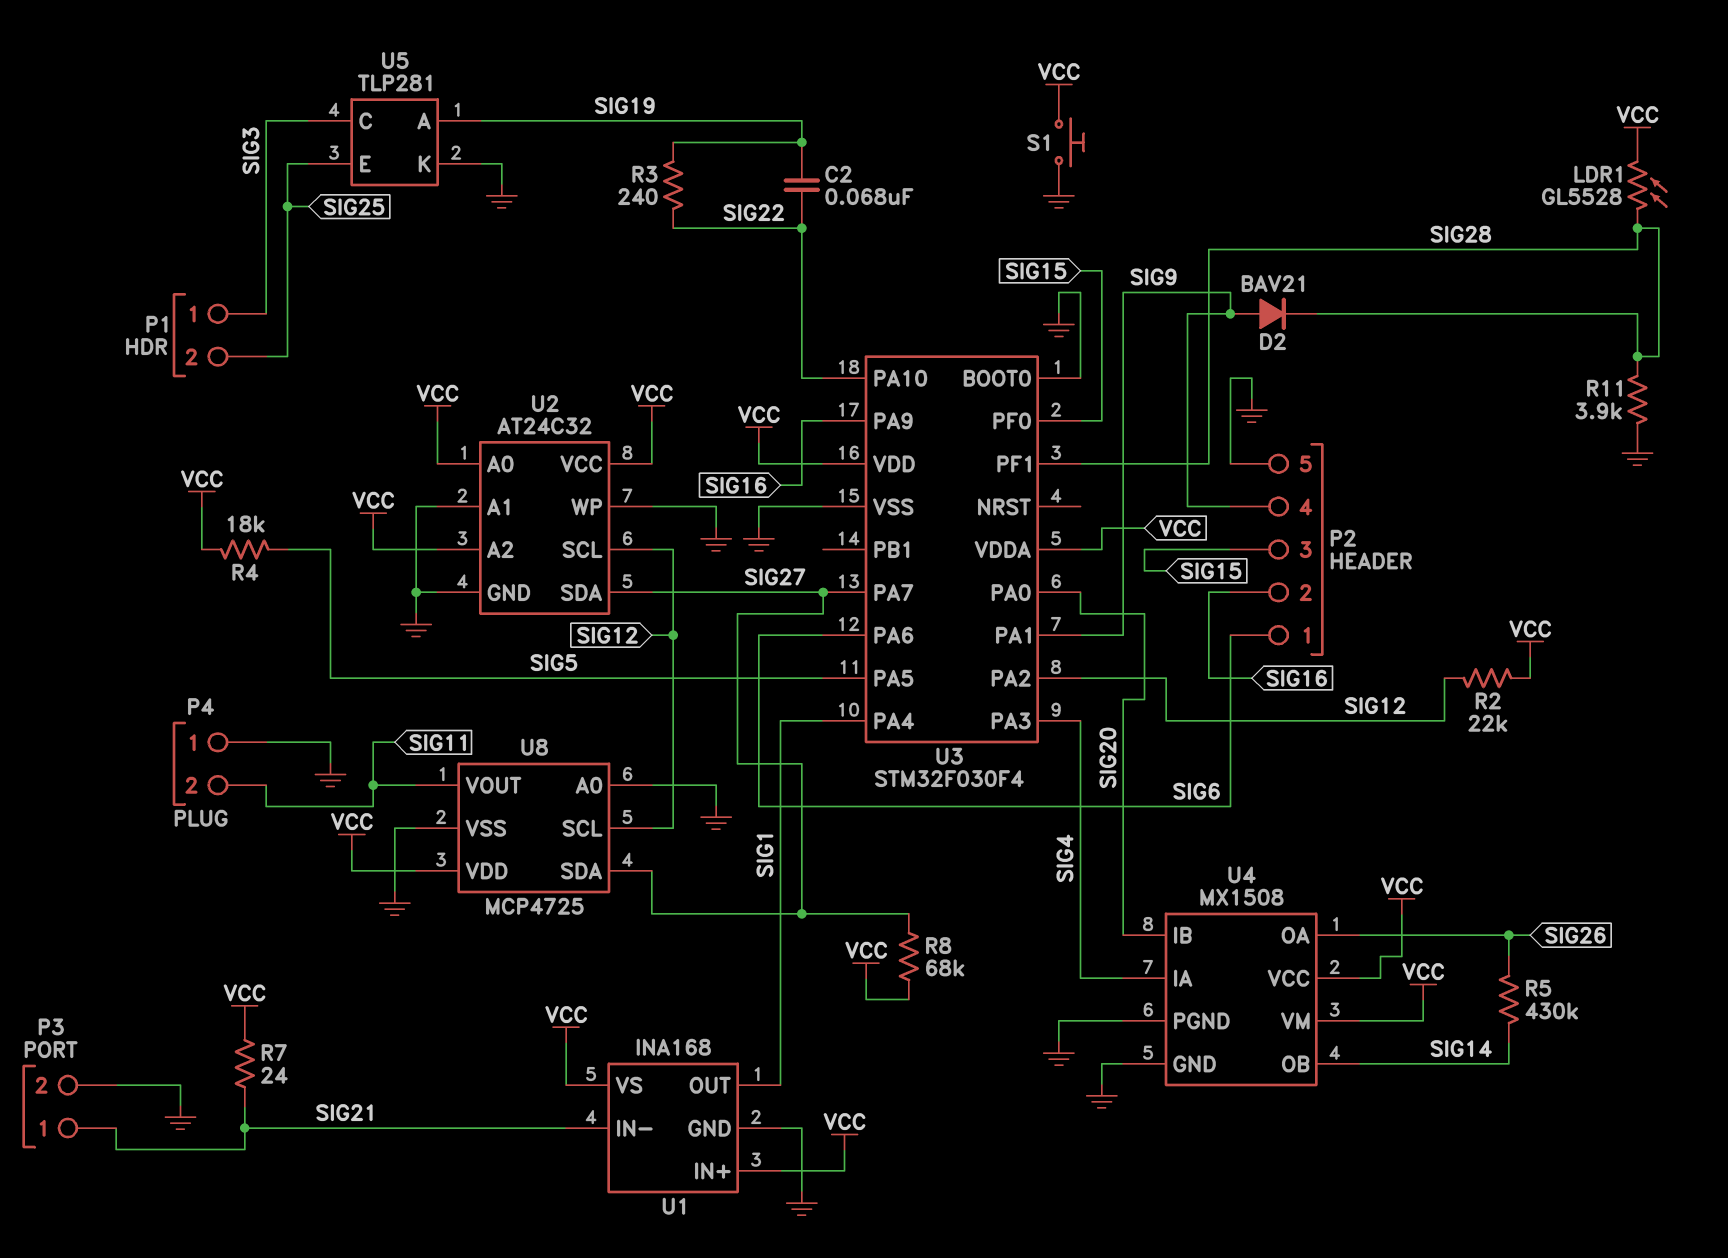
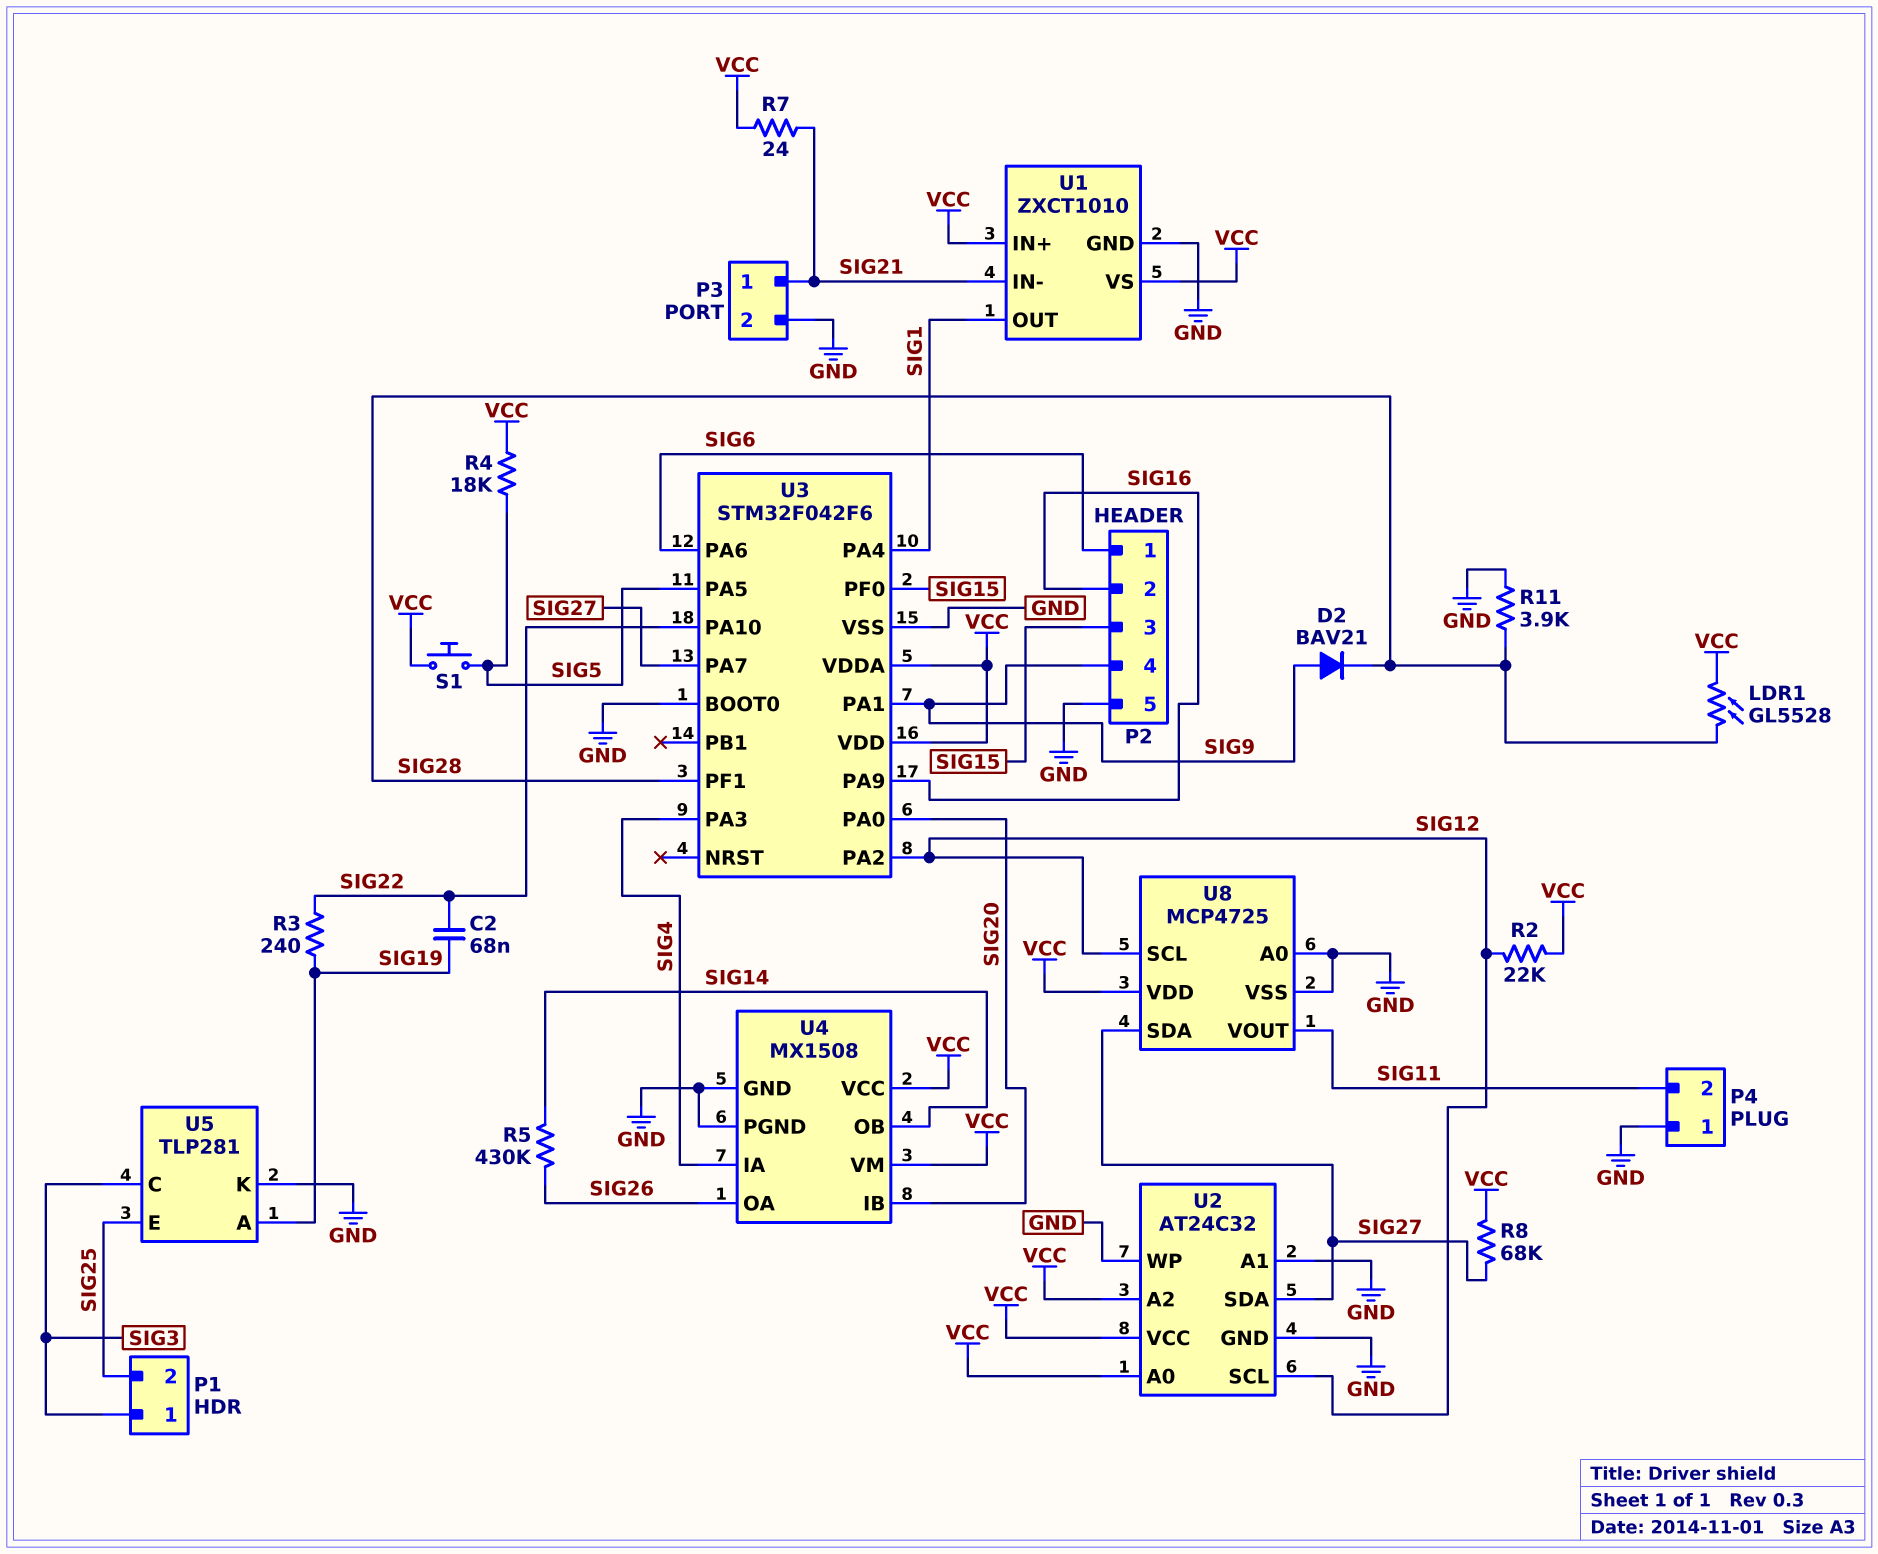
S1: button (GND, VCC) -> button (SIG5, VCC)
U1: INA168 -> ZXCT1010
U3: STM32F030F4 -> STM32F042F6

